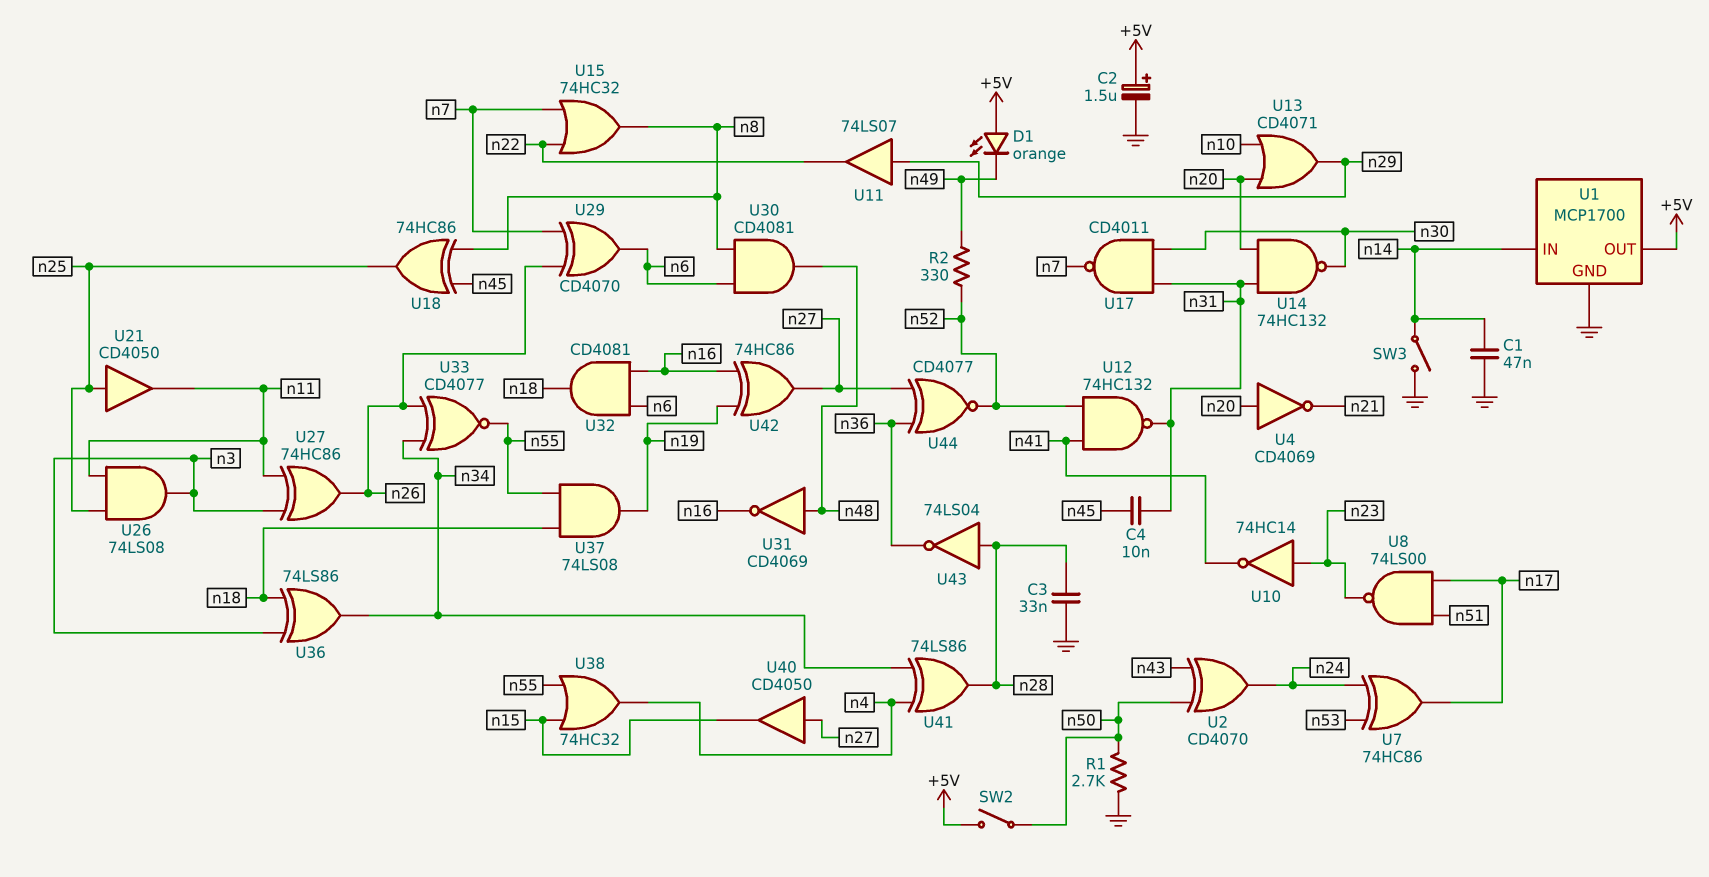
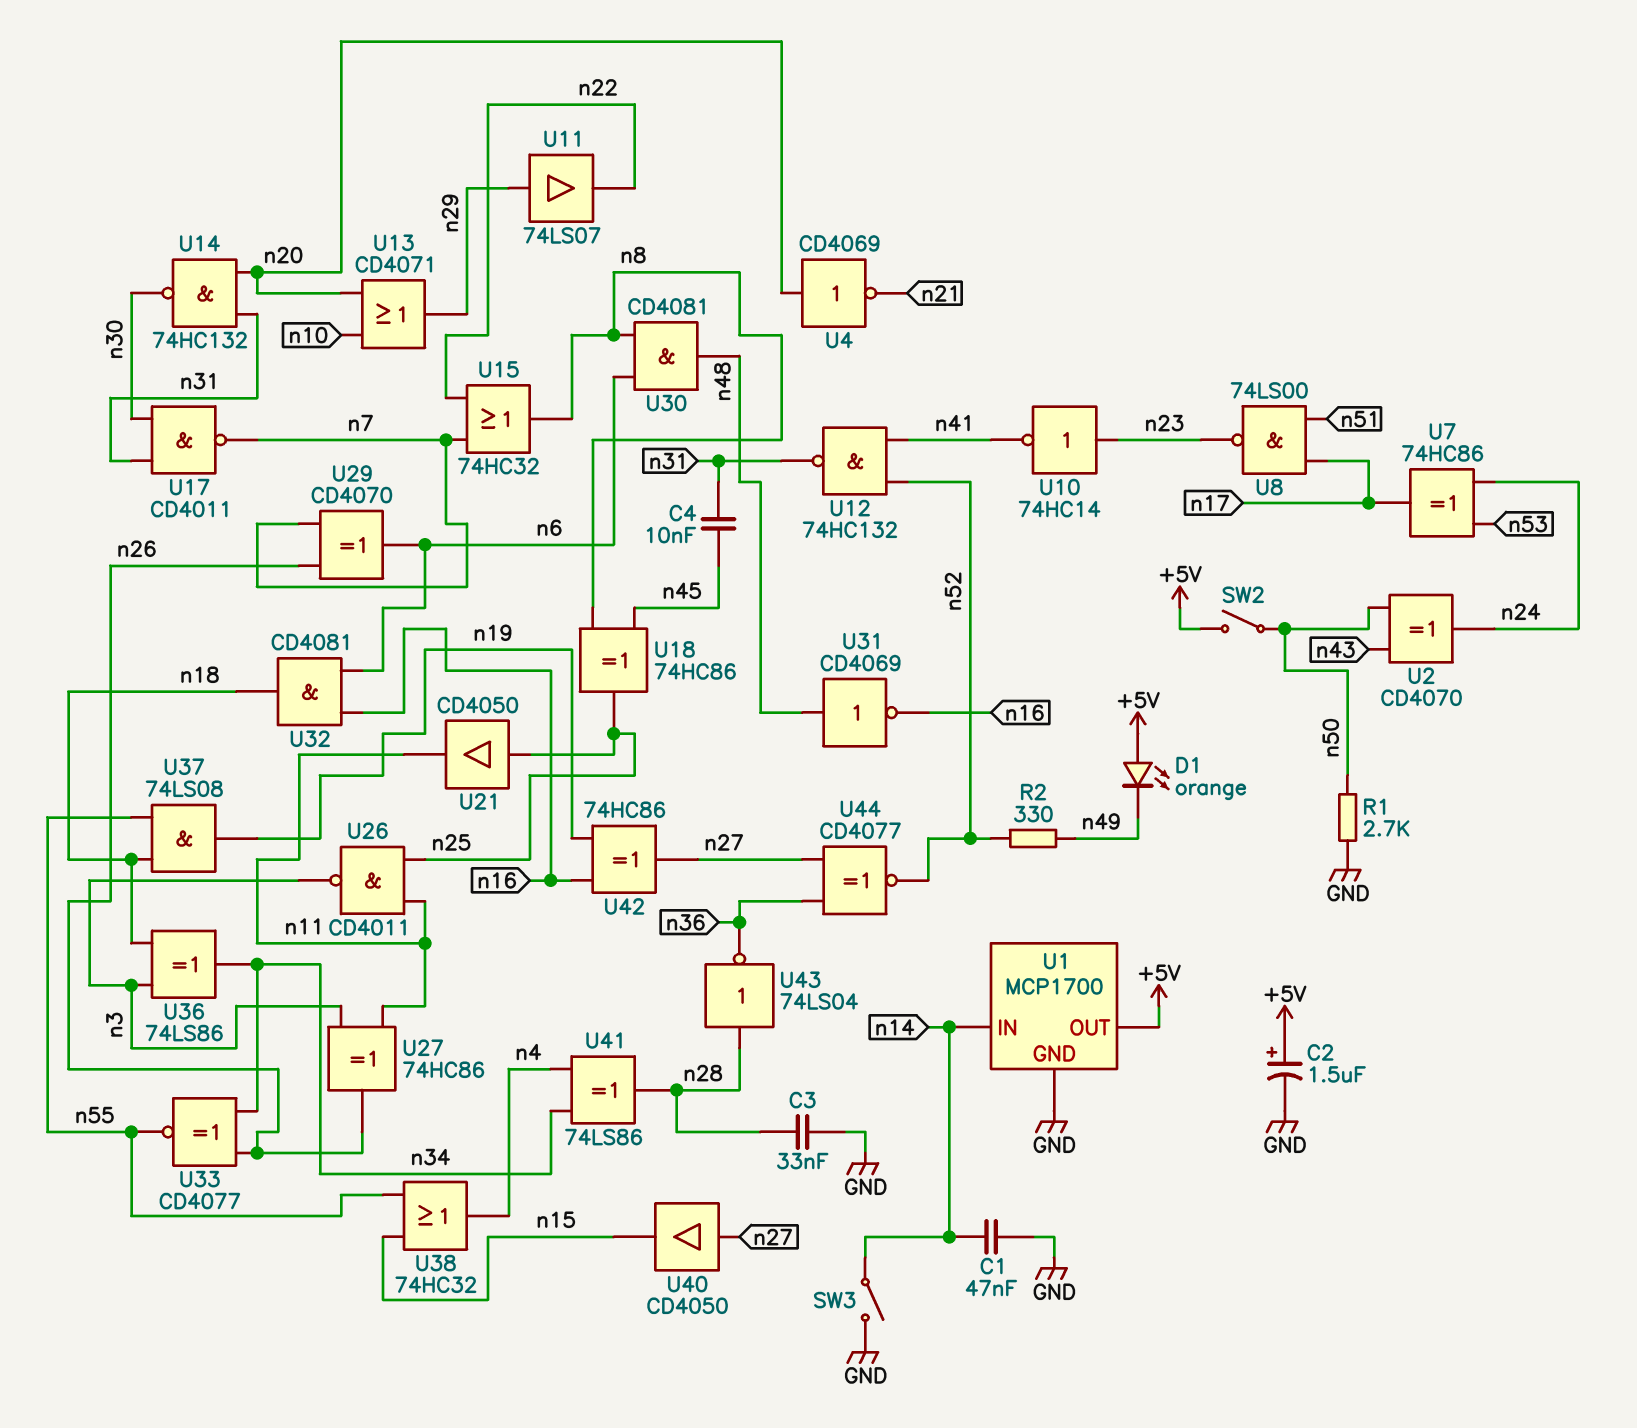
U26: AND 74LS08 (in n11, in n25, out n3) -> NAND CD4011 (in n11, in n25, out n3)

